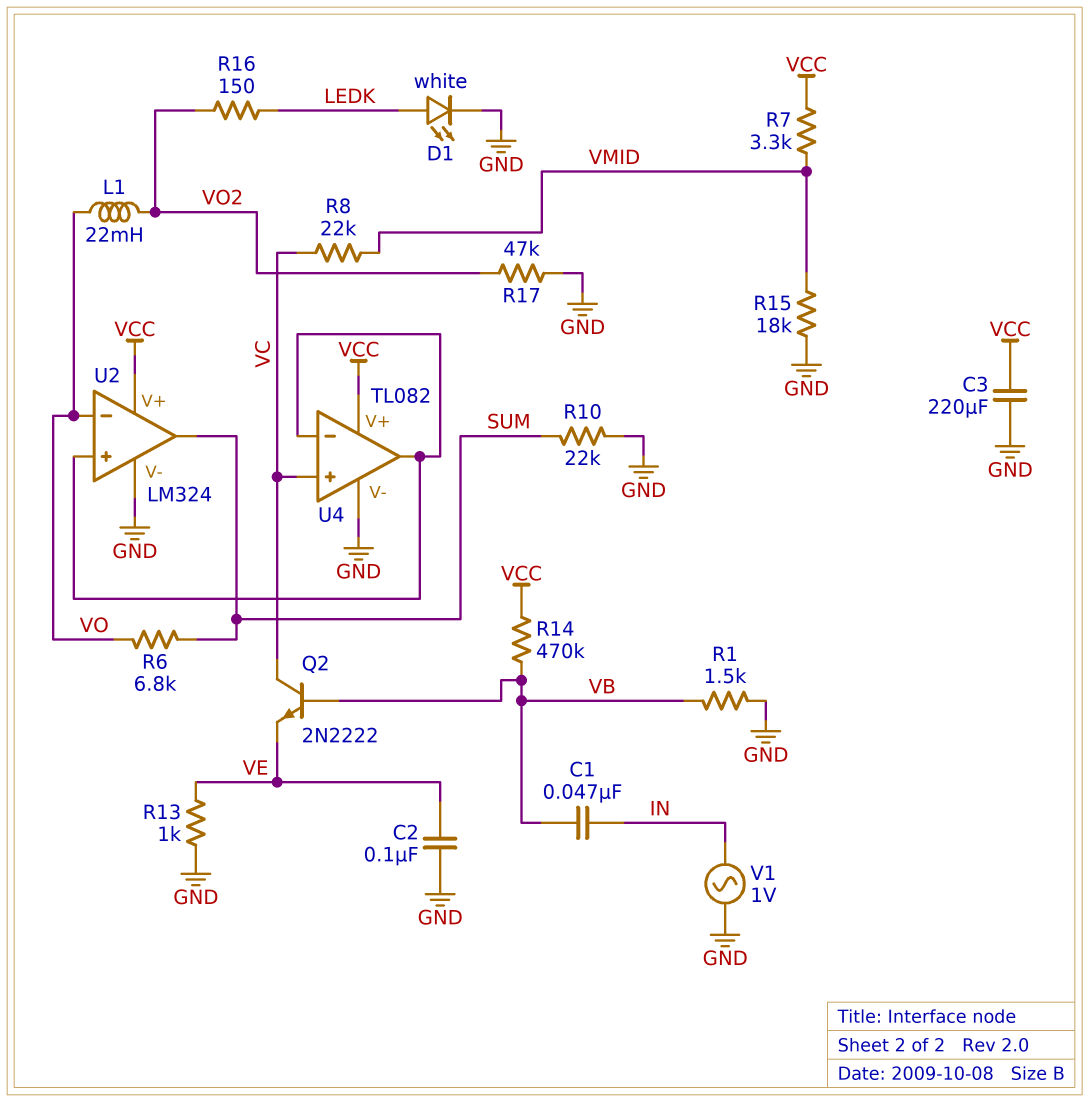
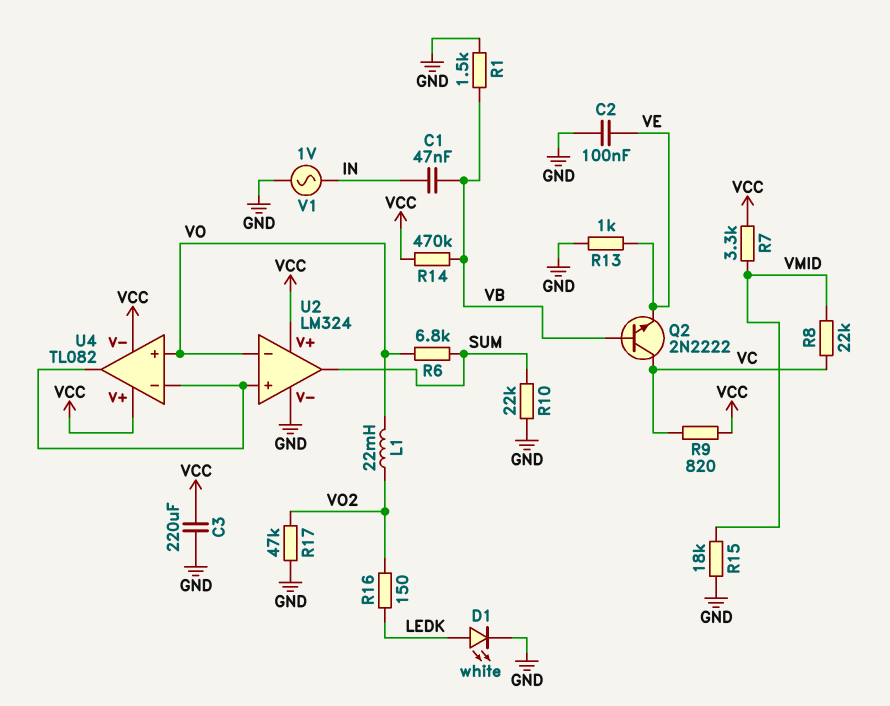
R9: none -> 820 (VC, VCC)
U4 pin V-: GND -> VCC
U4 pin in+: VC -> VO

